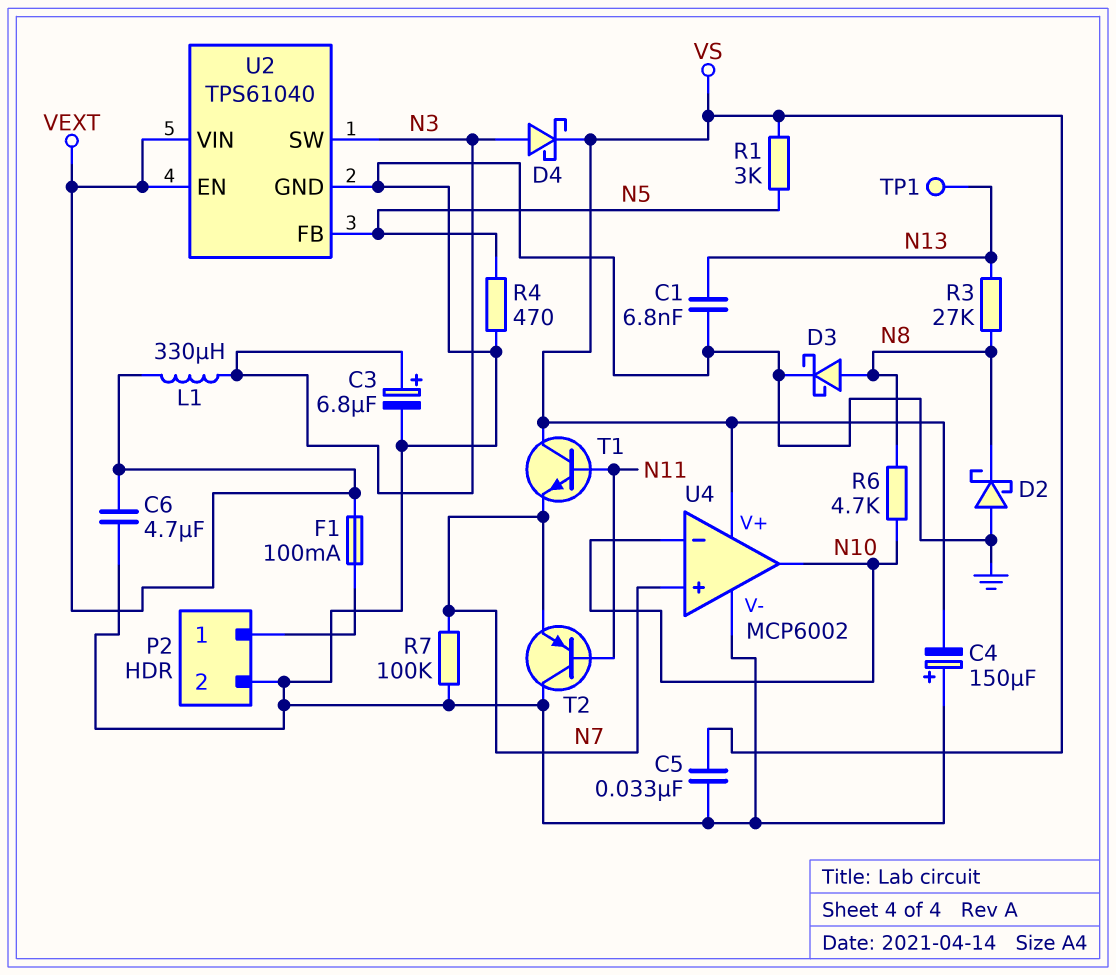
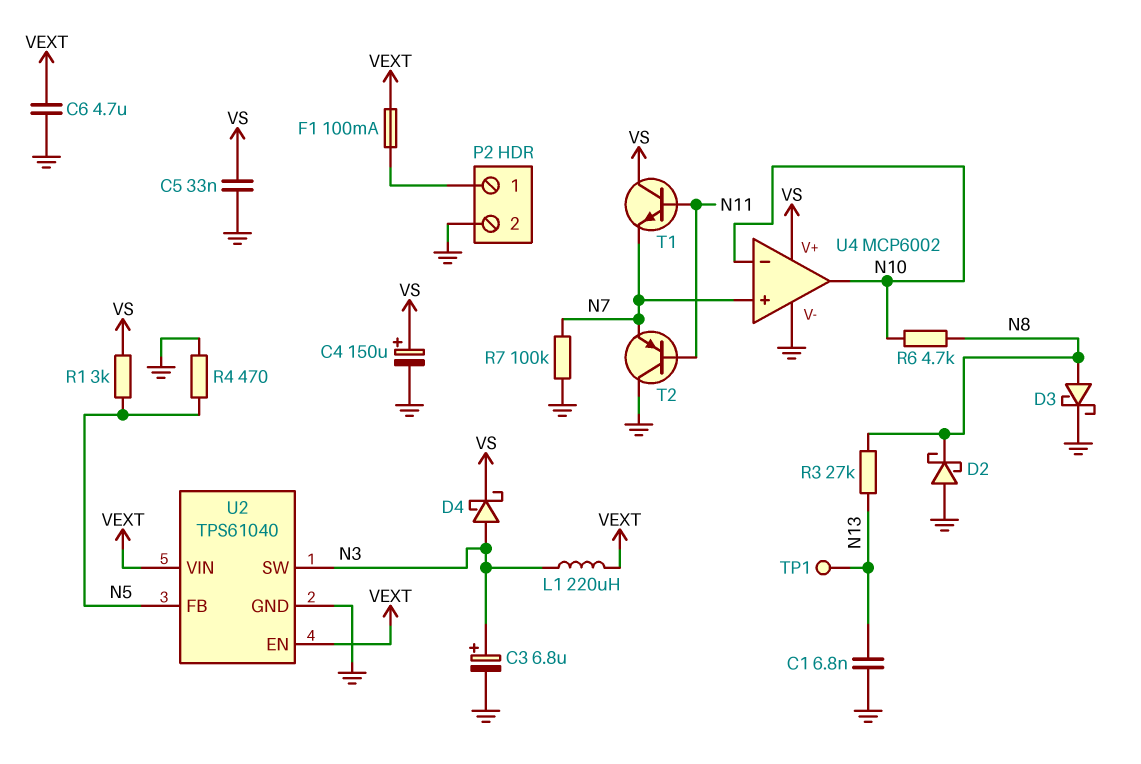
C4: 150uF (plus GND, minus VS) -> 150uF (plus VS, minus GND)
L1: 330uH (N3, VEXT) -> 220uH (N3, VEXT)

